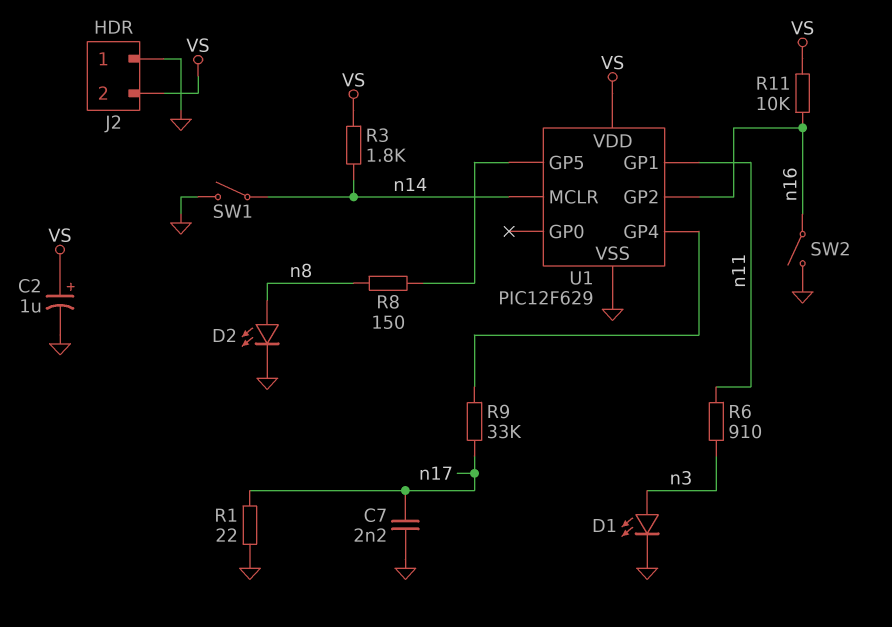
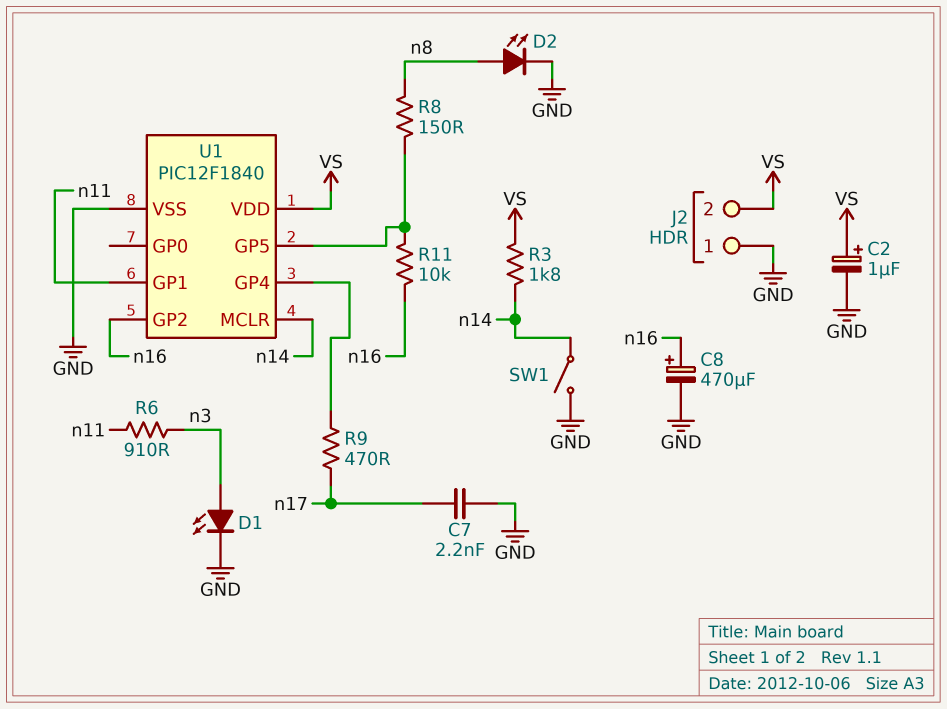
C8: none -> 470uF (plus n16, minus GND)
R1: 22 (GND, n17) -> none
R9: 33k (U1/GP4, n17) -> 470 (U1/GP4, n17)
R11: 10k (VS, n16) -> 10k (U1/GP5, n16)
SW2: switch (GND, n16) -> none
U1: PIC12F629 -> PIC12F1840

